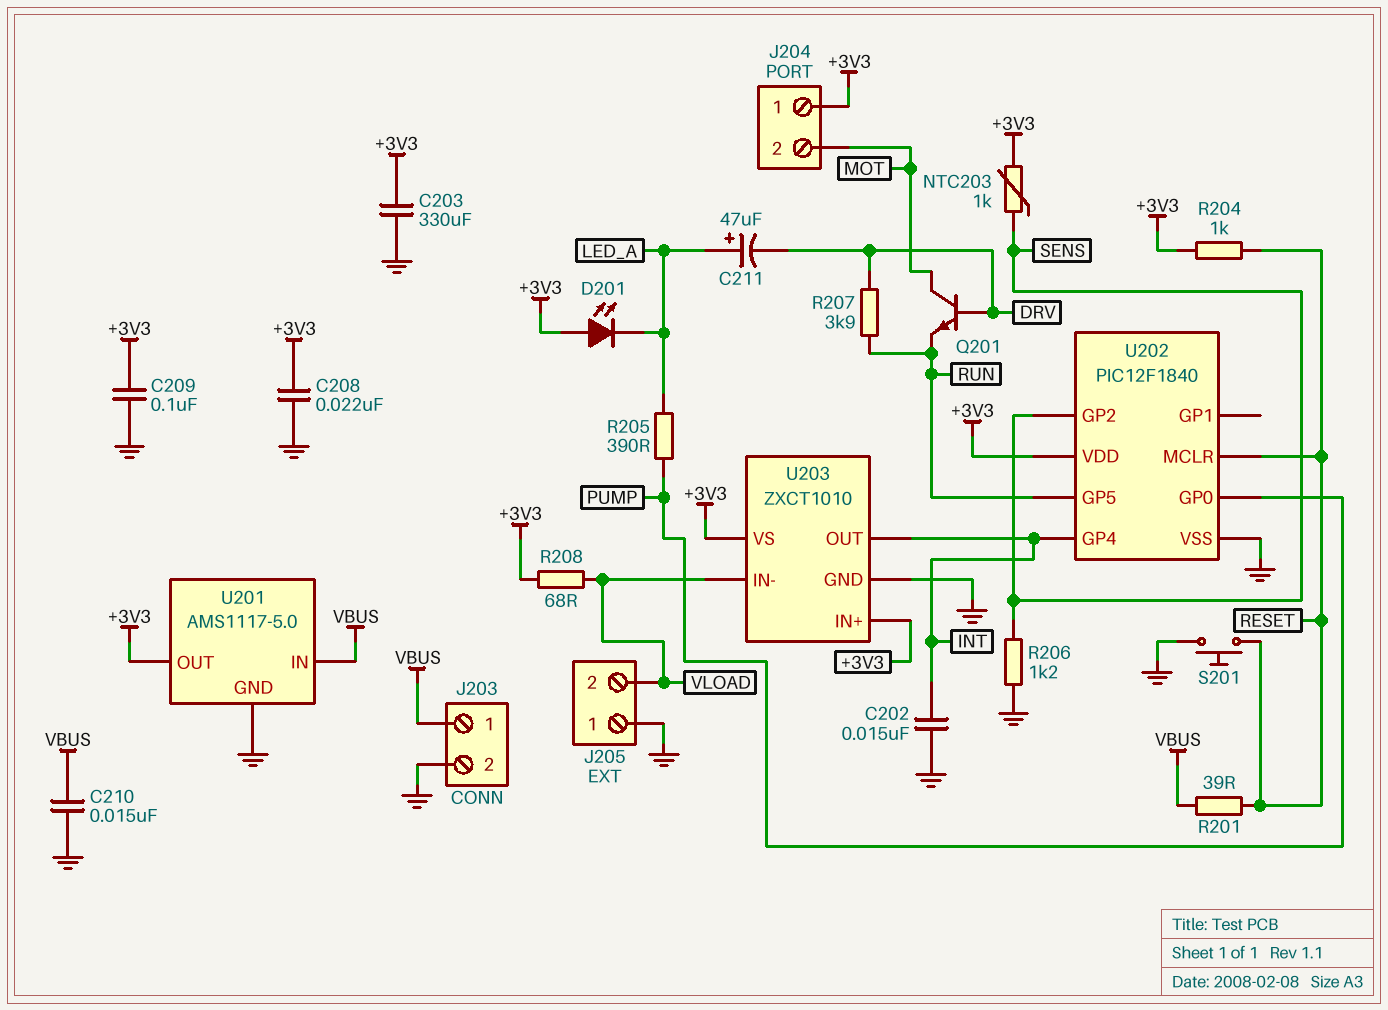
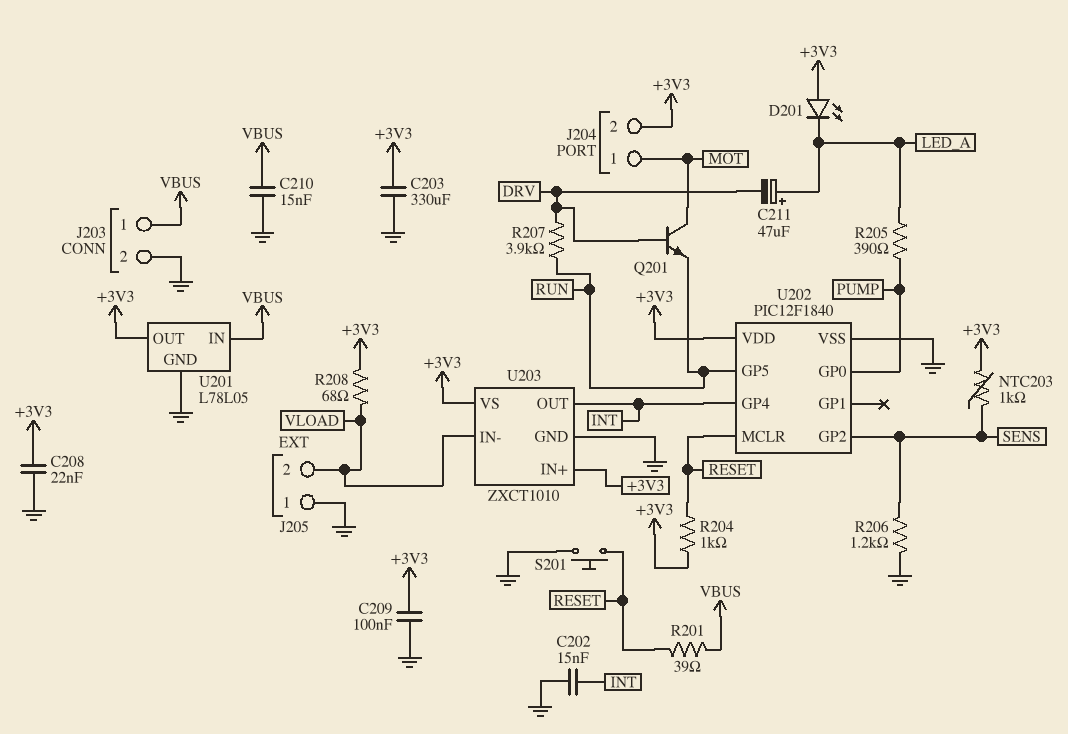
J204 pin 1: +3V3 -> MOT
J204 pin 2: MOT -> +3V3
U201: AMS1117-5.0 -> L78L05

